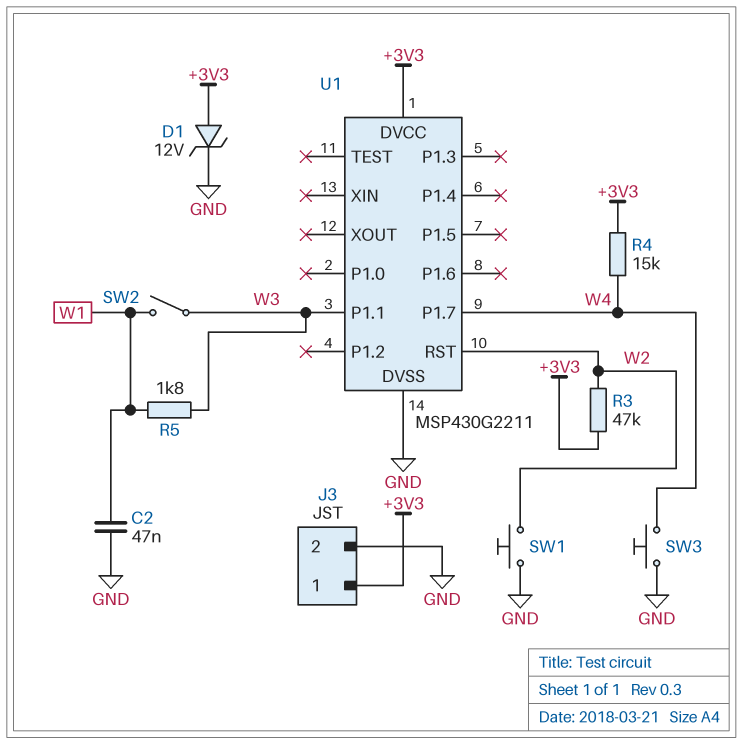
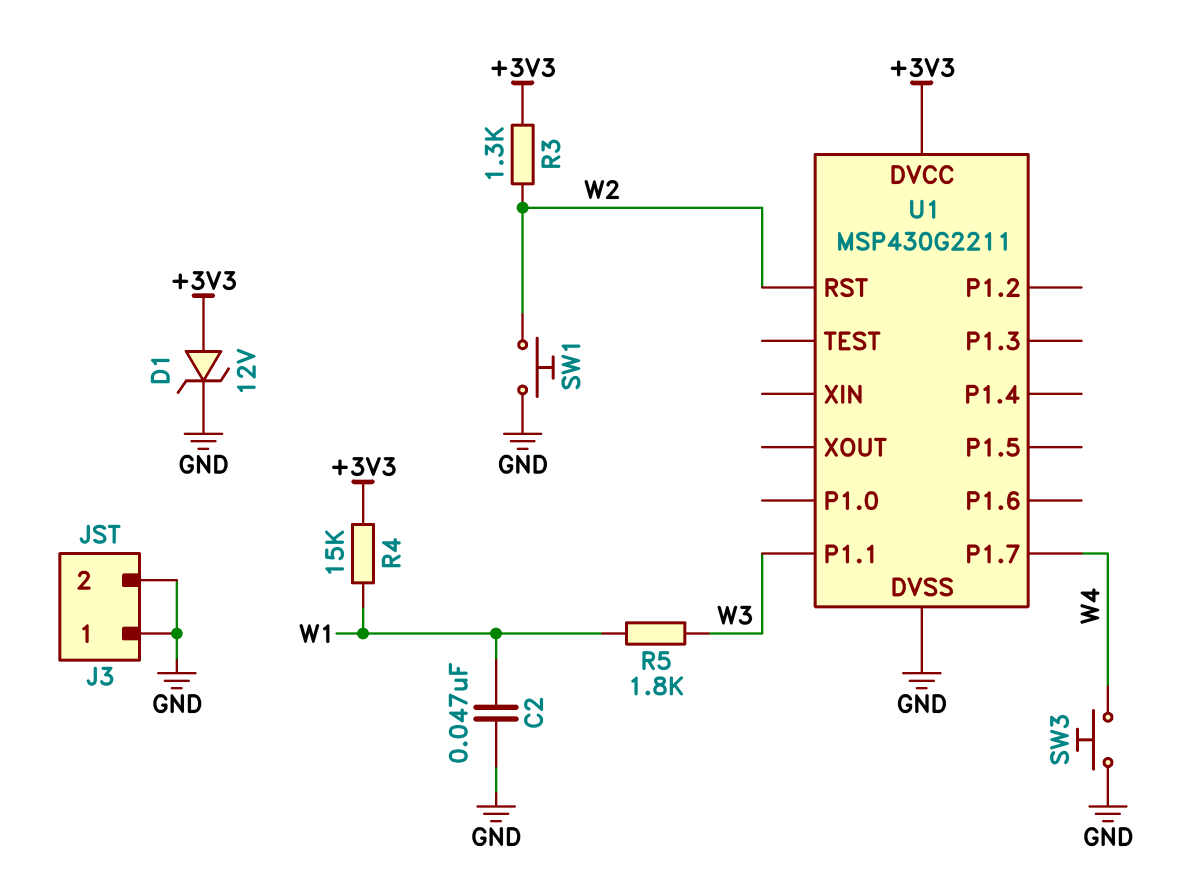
J3 pin 1: +3V3 -> GND
R3: 47k (+3V3, W2) -> 1.3k (+3V3, W2)
R4: 15k (+3V3, W4) -> 15k (+3V3, W1)
SW2: switch (W1, W3) -> none

